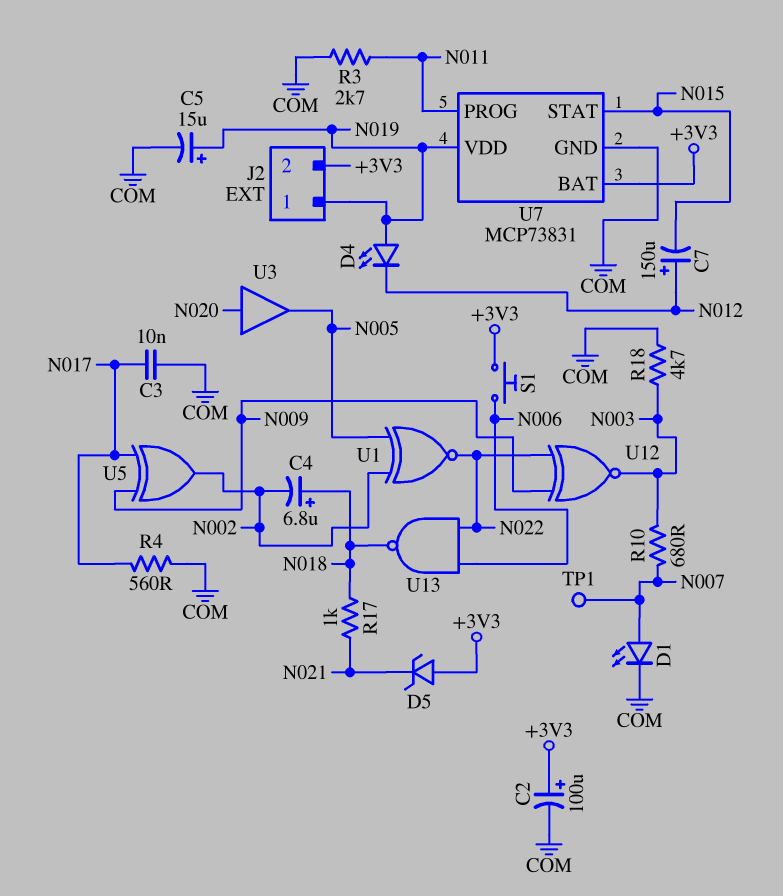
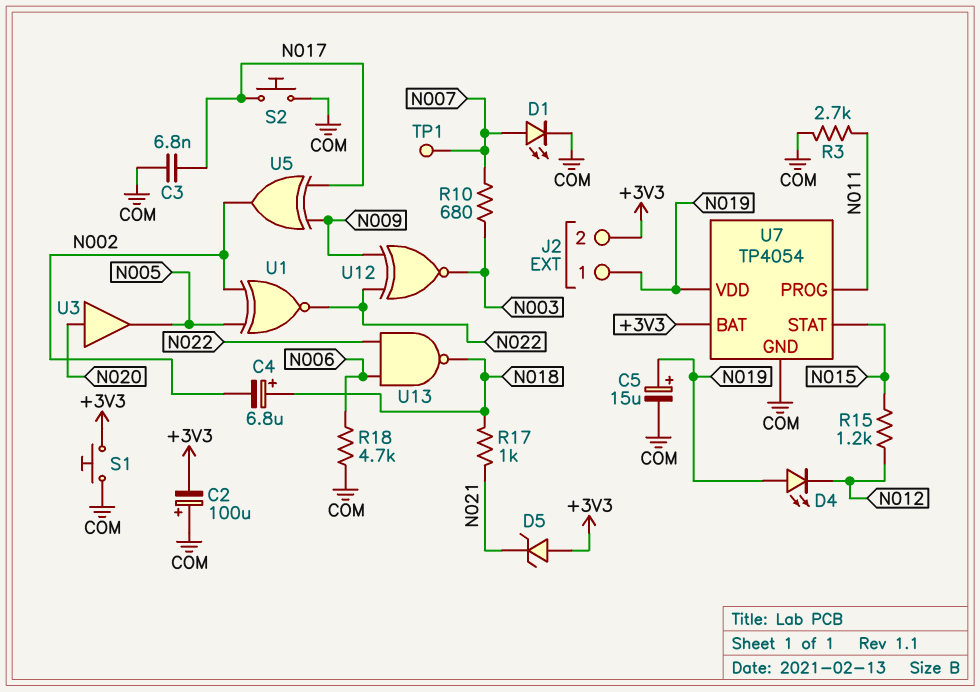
C2: 100uF (plus +3V3, minus COM) -> 100uF (plus COM, minus +3V3)
C3: 10nF (COM, N017) -> 6.8nF (COM, N017)
C7: 150uF (plus N012, minus N015) -> none
R4: 560 (COM, N017) -> none
R15: none -> 1.2k (N012, N015)
R18: 4.7k (COM, N003) -> 4.7k (COM, N006)
S1: button (+3V3, N006) -> button (+3V3, COM)
S2: none -> button (COM, N017)
U7: MCP73831 -> TP4054

